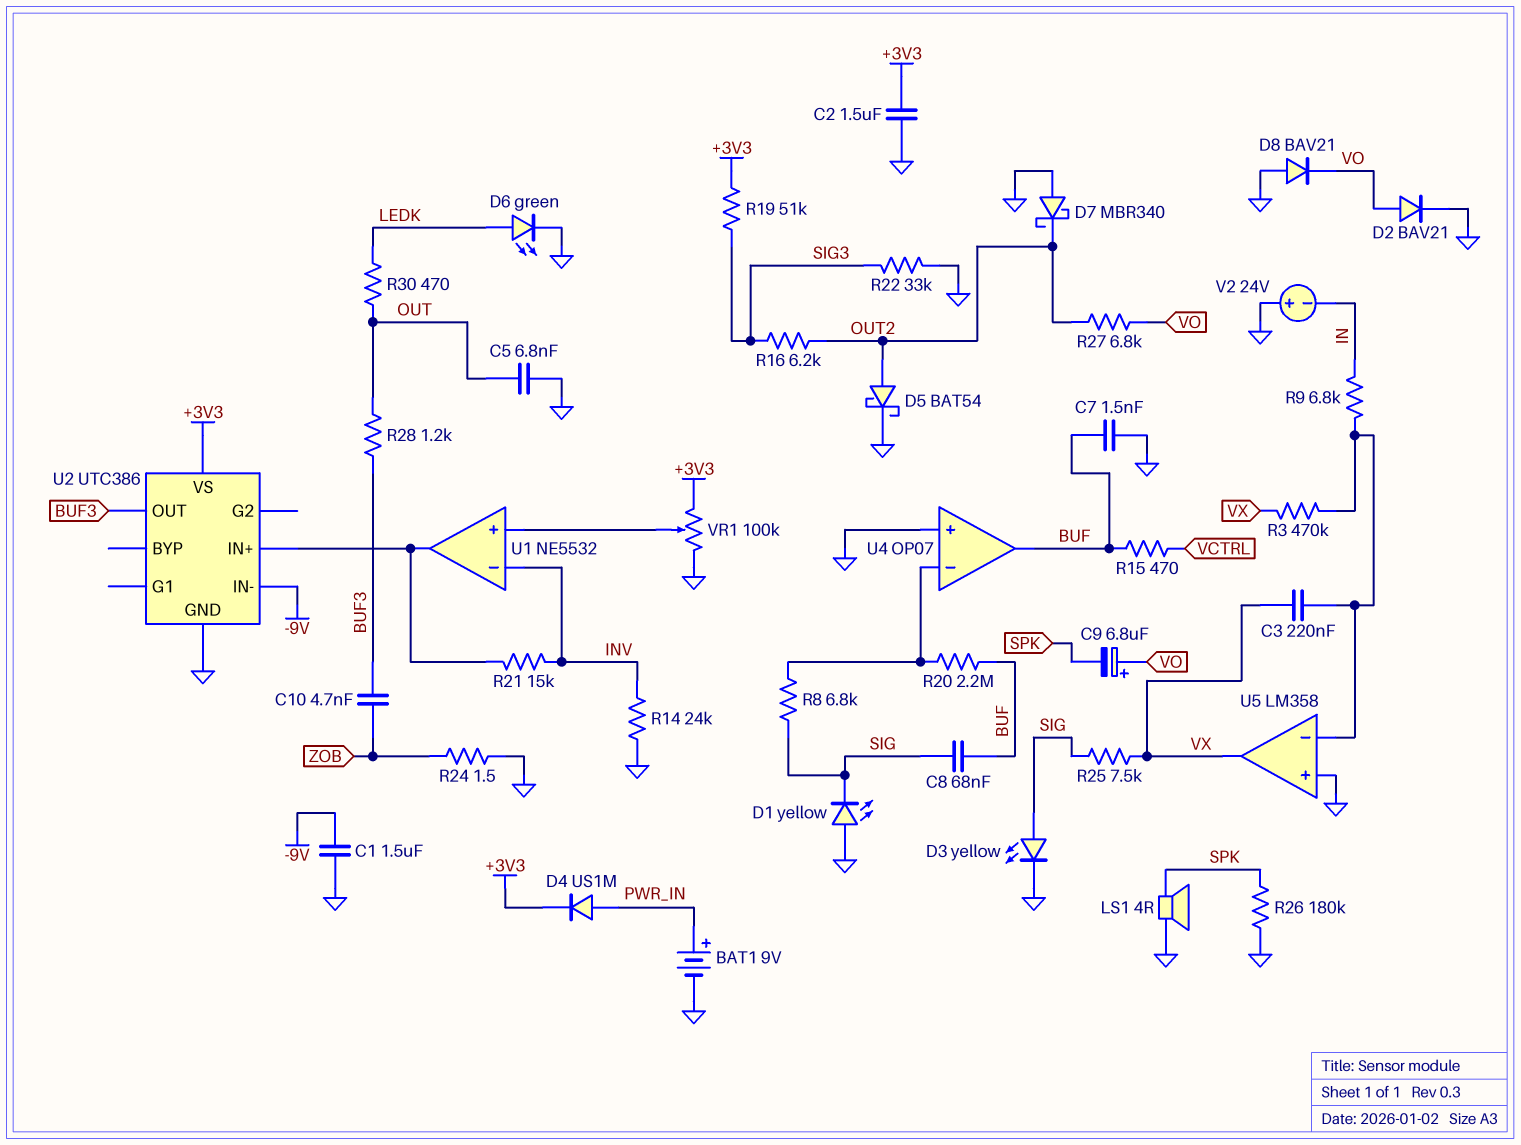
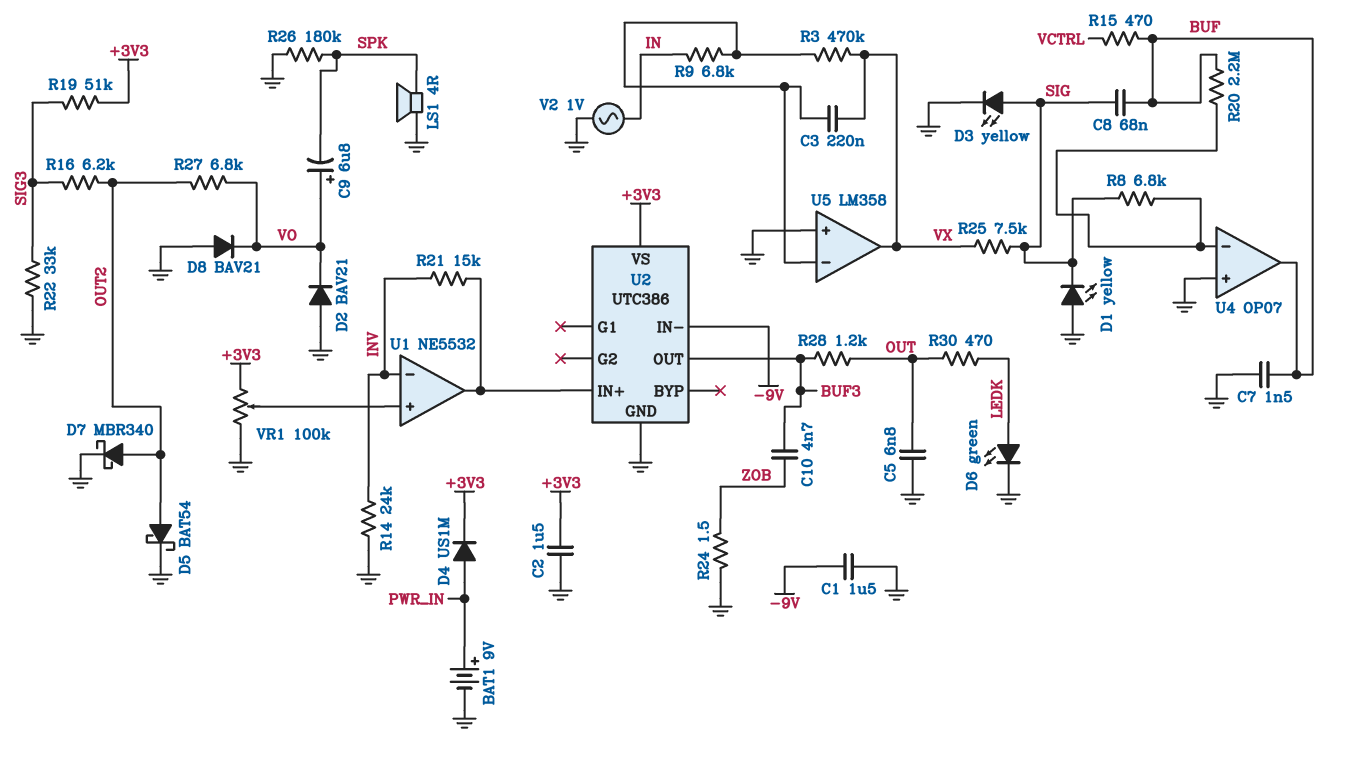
D2: diode BAV21 (A VO, K GND) -> diode BAV21 (A GND, K VO)
D7: schottky MBR340 (A GND, K OUT2) -> schottky MBR340 (A OUT2, K GND)
V2: 24V (plus GND, minus IN) -> AC 1V (GND, IN)

